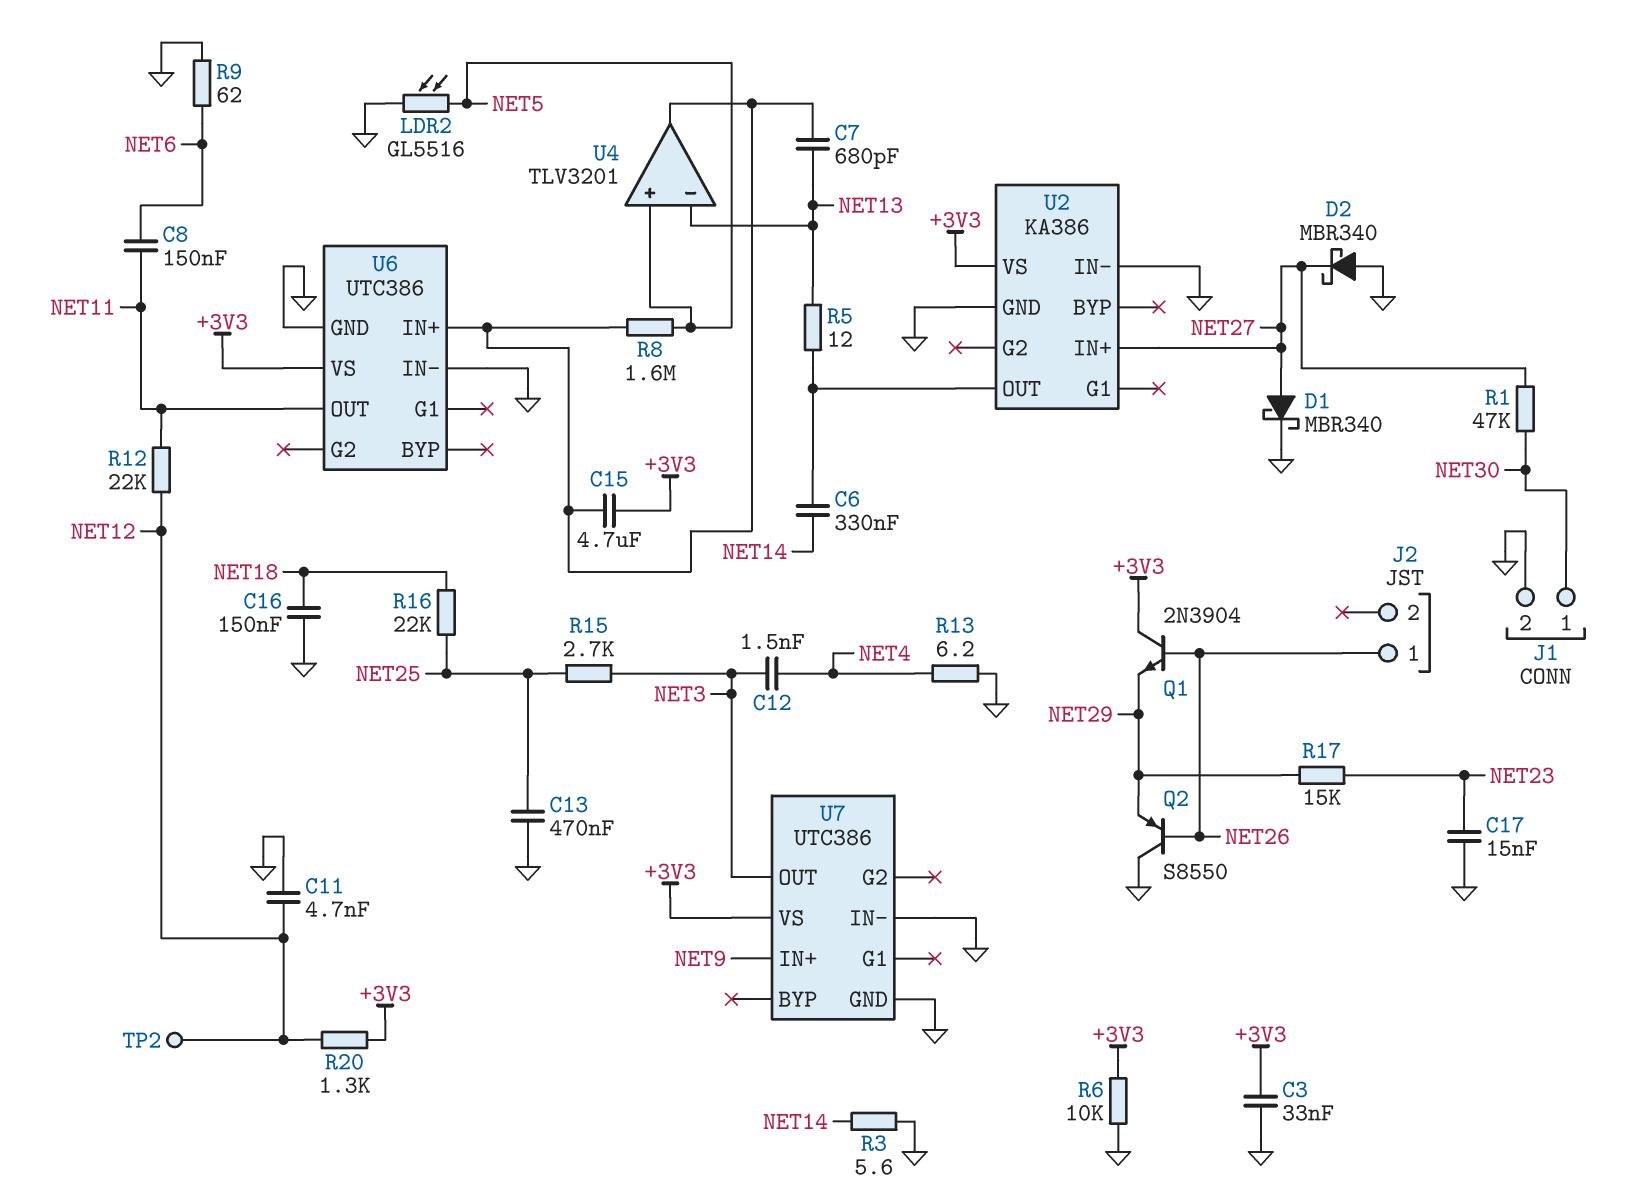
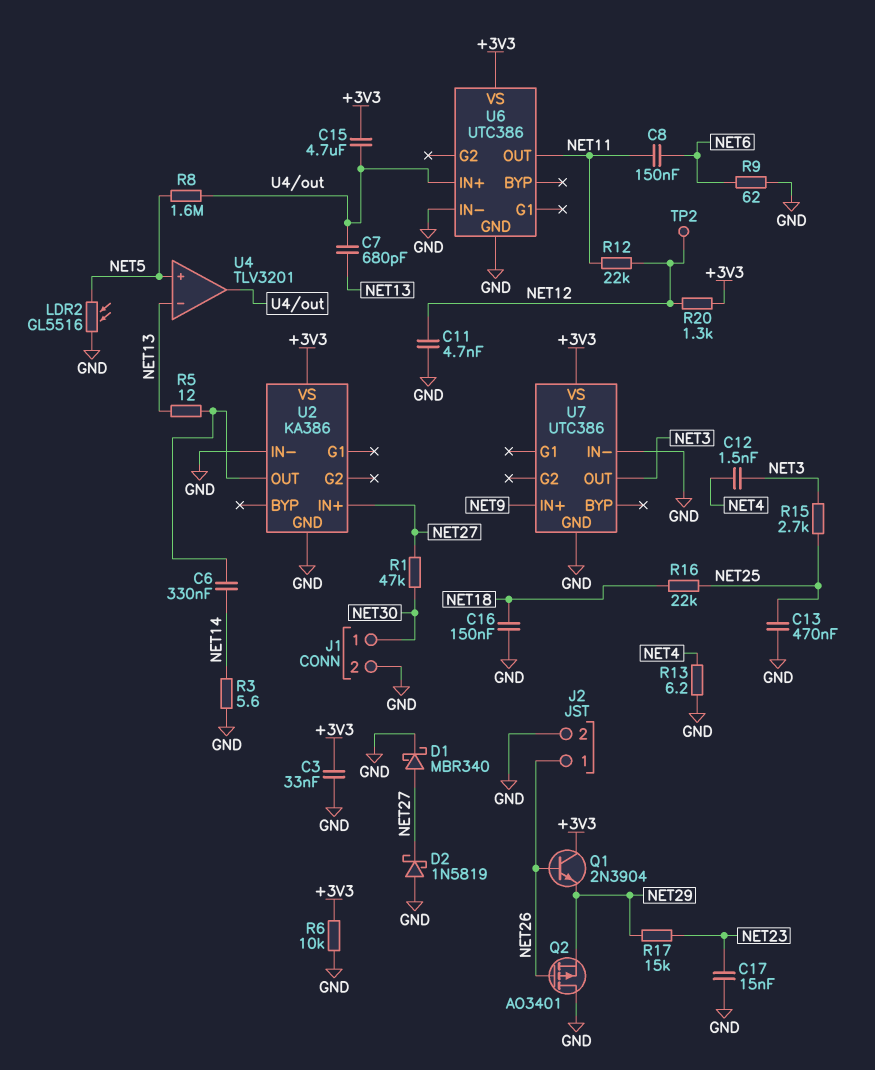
D2: schottky MBR340 (A GND, K NET27) -> schottky 1N5819 (A GND, K NET27)
J2 pin 2: none -> GND
Q2: PNP S8550 (B NET26, C GND, E NET29) -> PMOS AO3401 (G NET26, D GND, S NET29)

